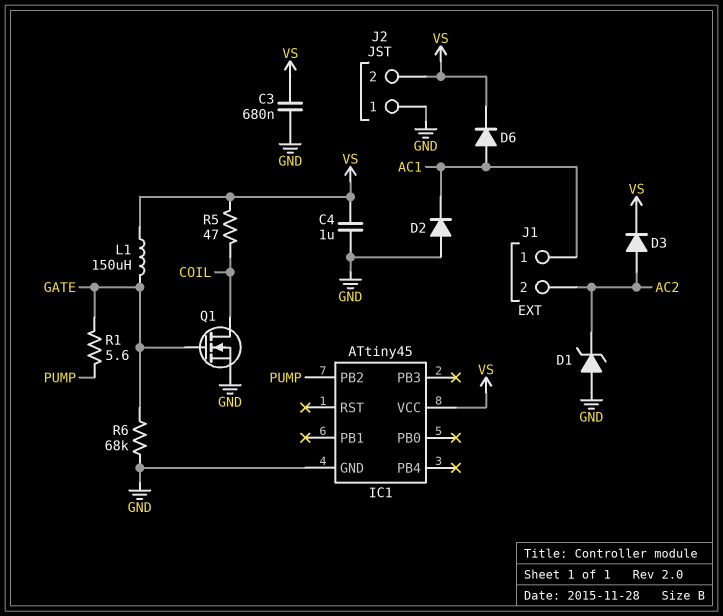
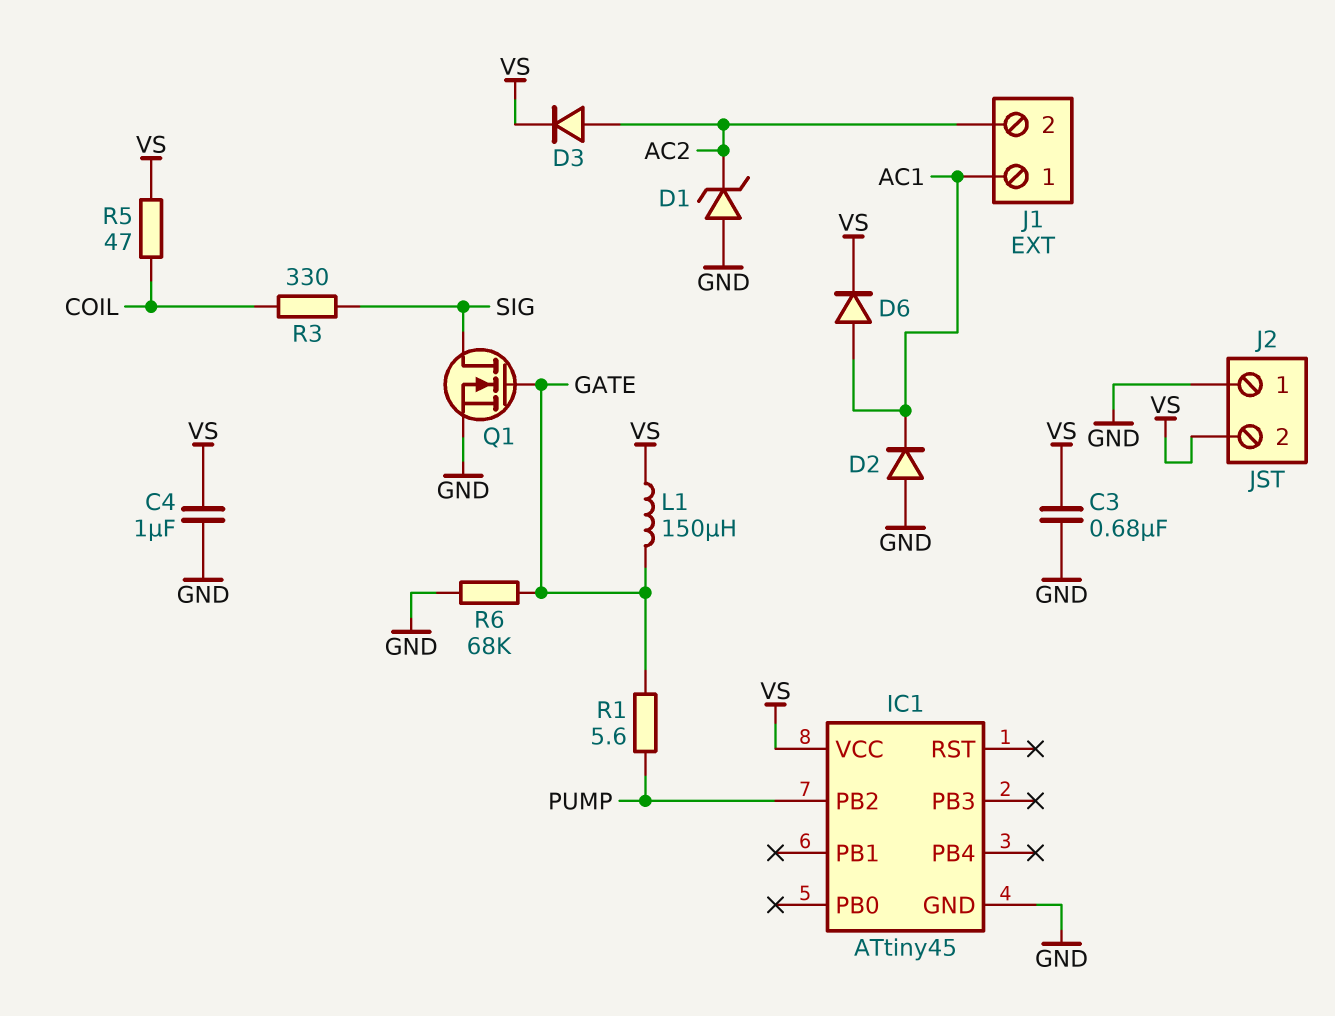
Q1: NMOS (G GATE, D COIL, S GND) -> NMOS (G GATE, D SIG, S GND)
R3: none -> 330 (COIL, SIG)

